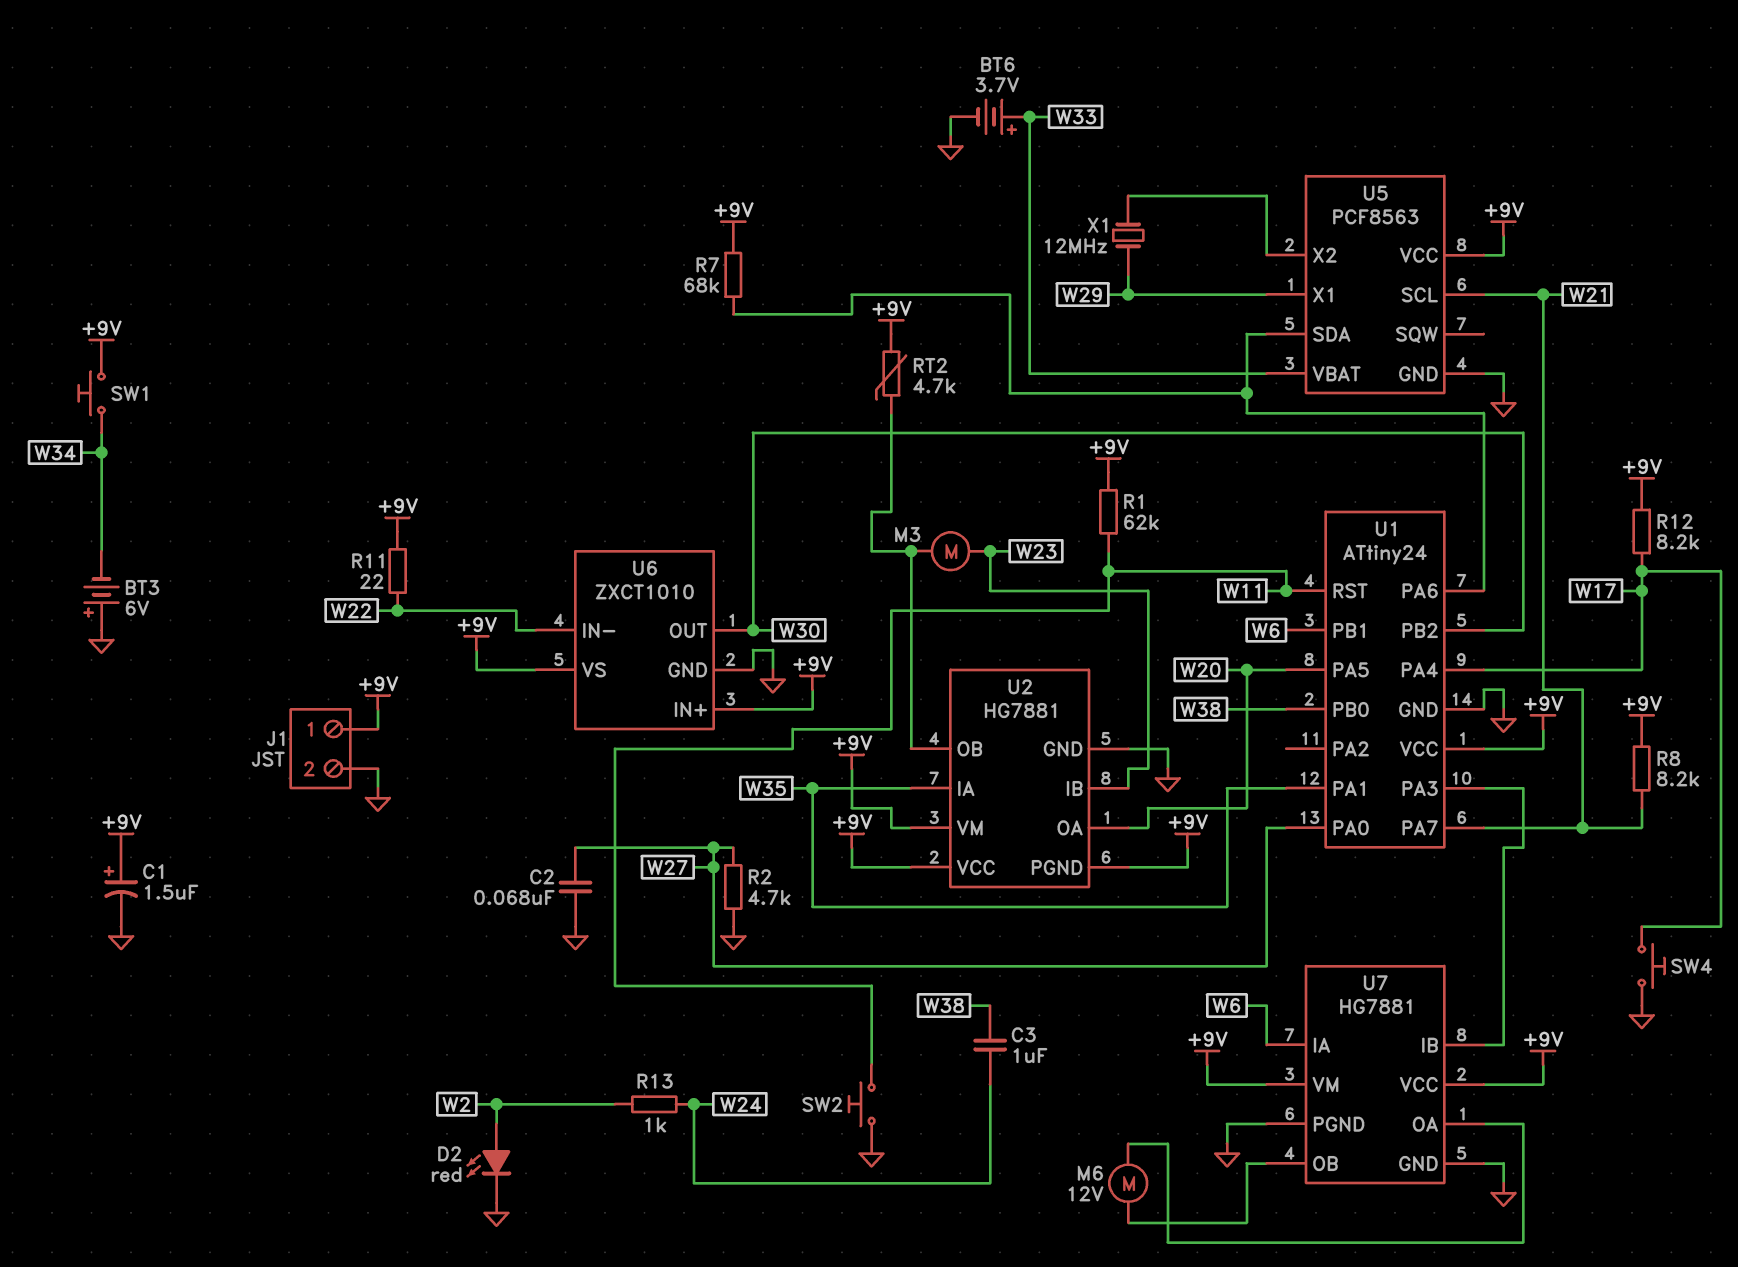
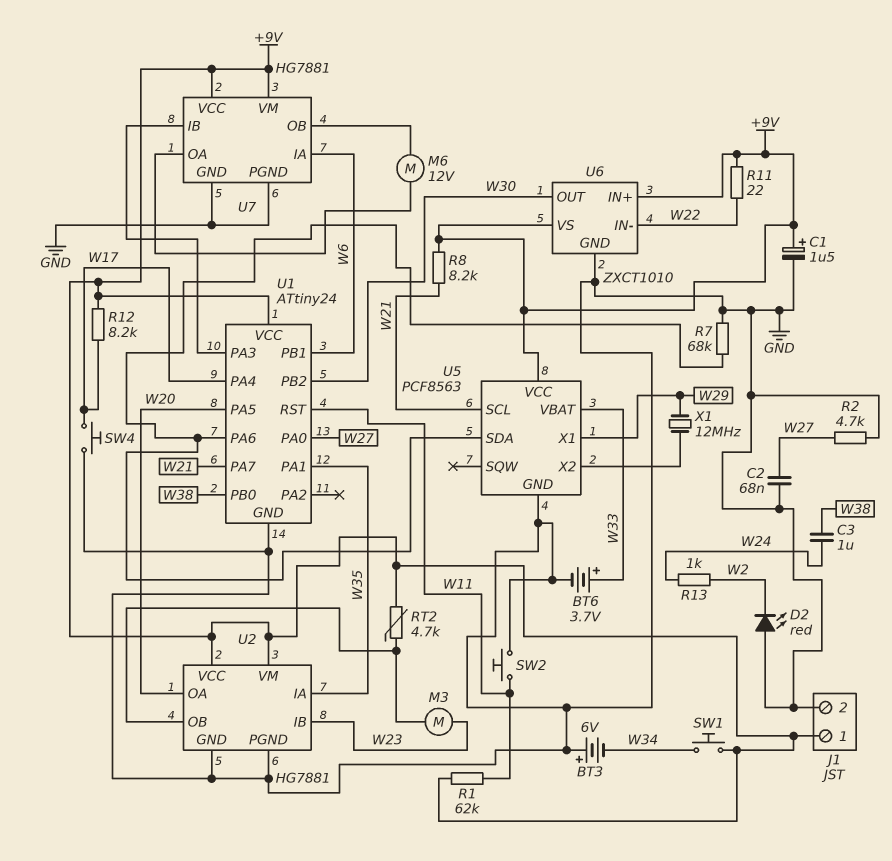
D2: LED red (A W2, K GND) -> LED red (A GND, K W2)
R7: 68k (+9V, U1/PA6) -> 68k (GND, U1/PA6)
U2 pin PGND: +9V -> GND

